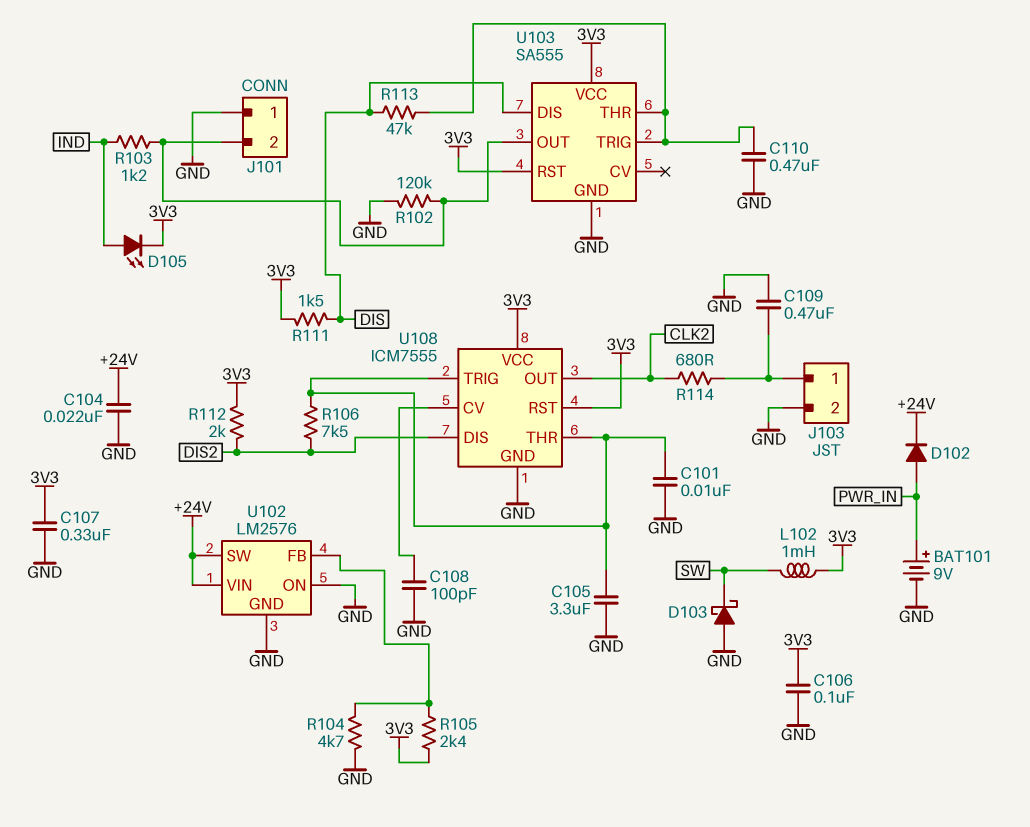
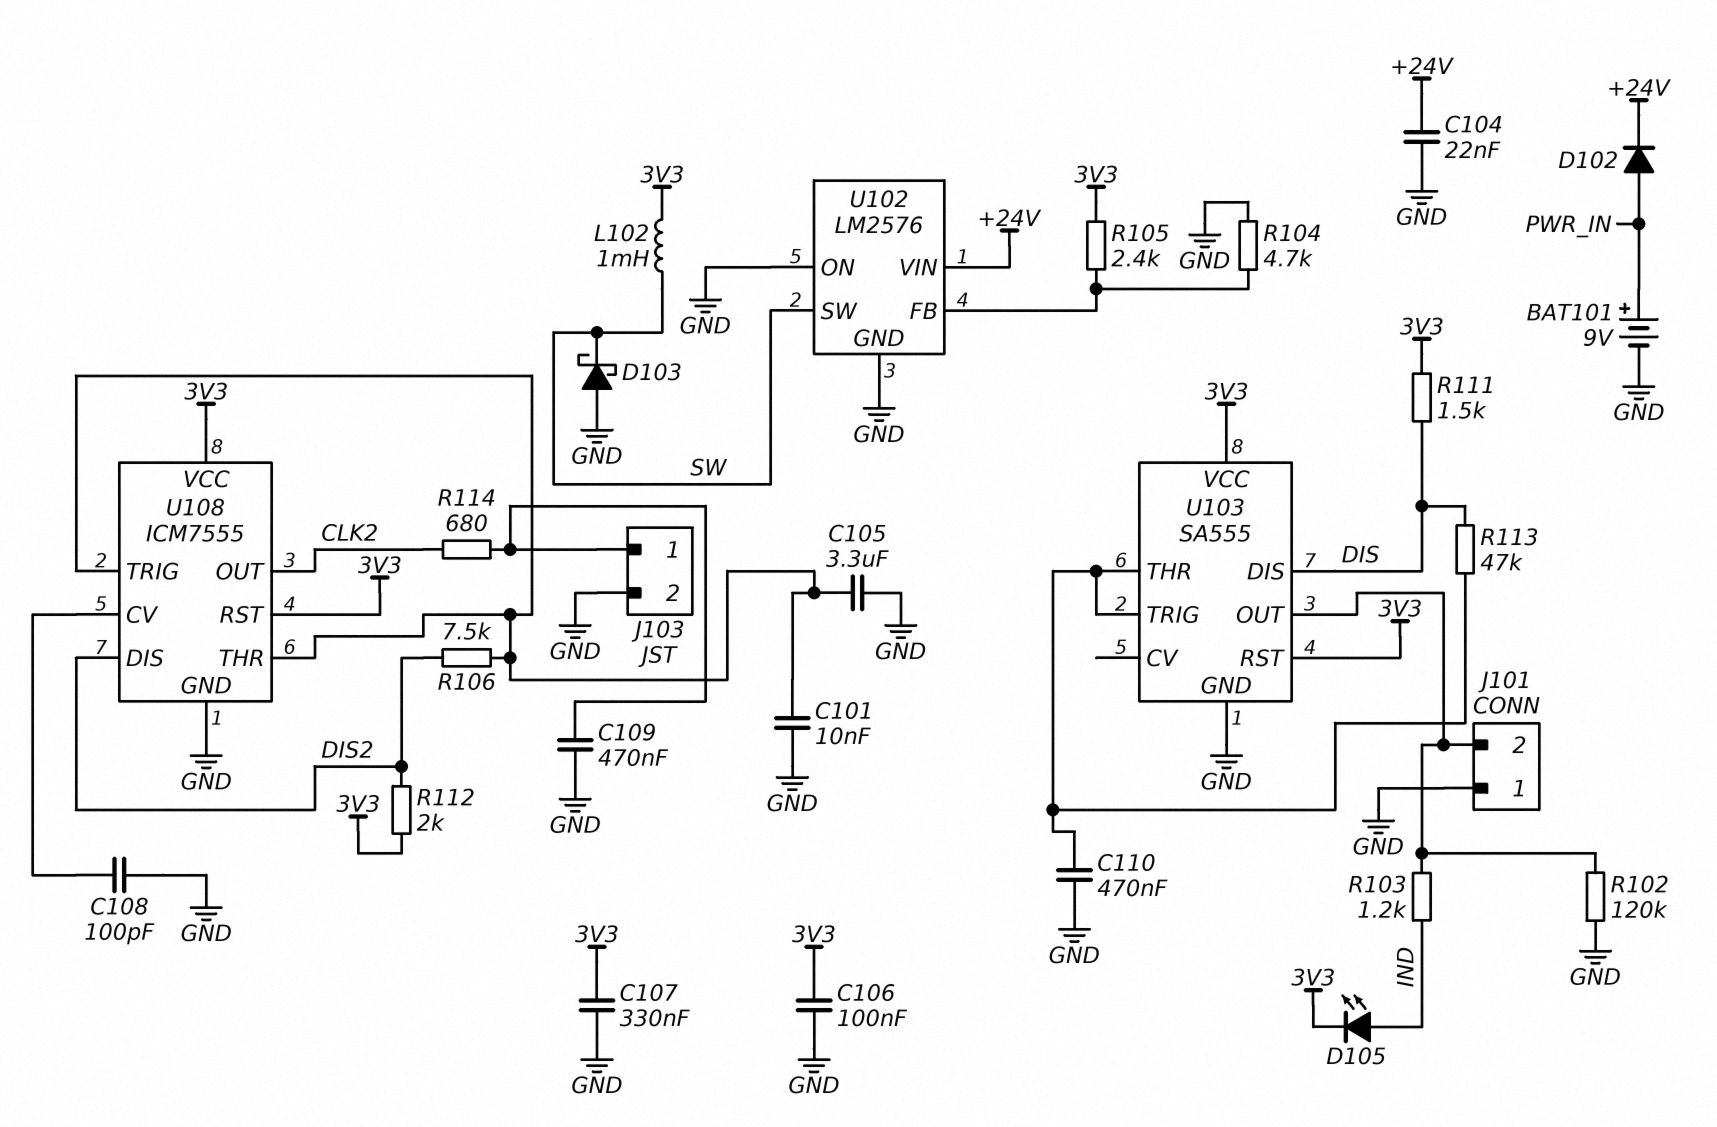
U102 pin SW: +24V -> SW

